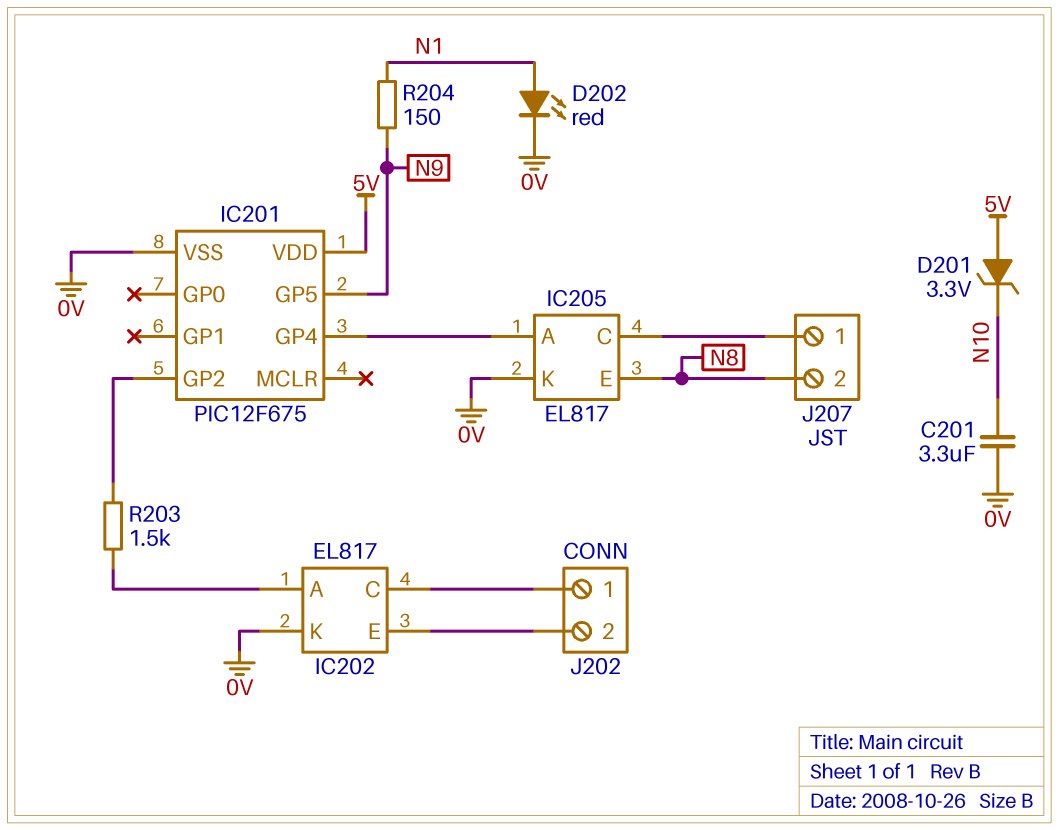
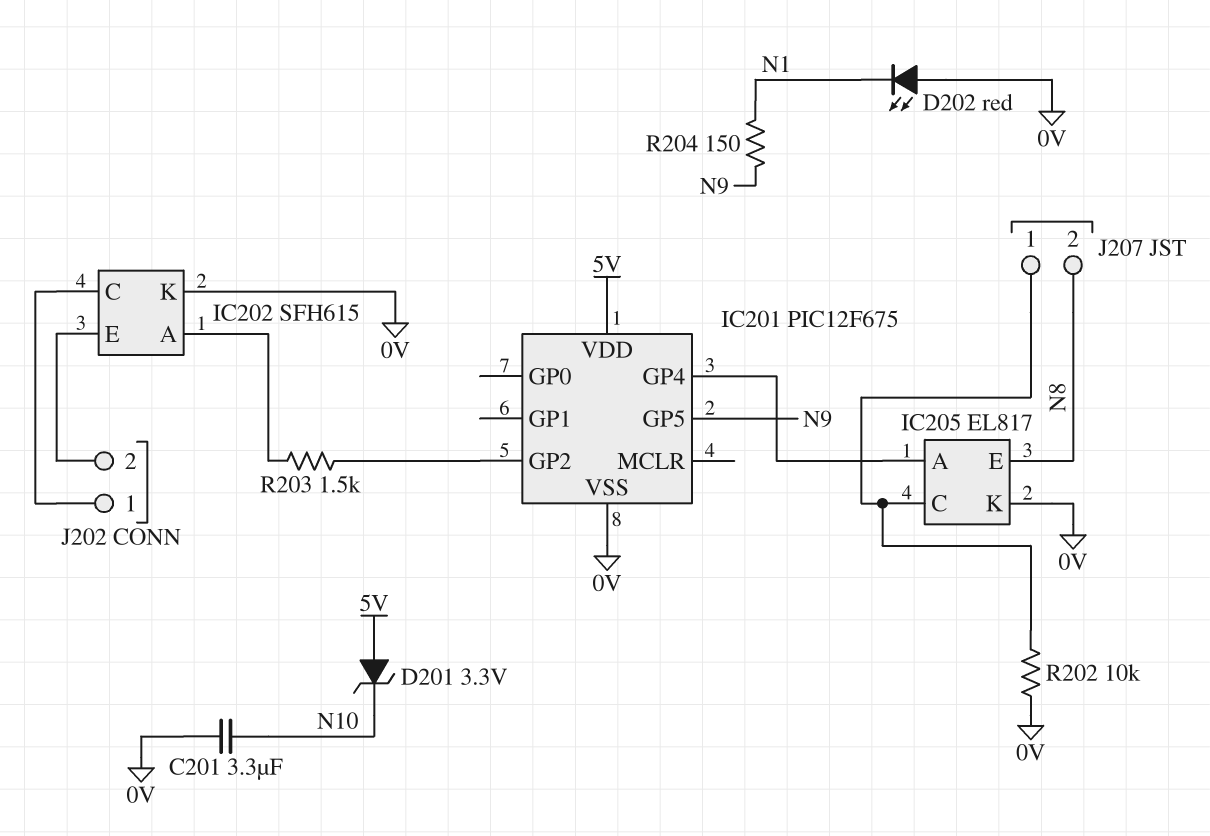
D202: LED red (A N1, K 0V) -> LED red (A 0V, K N1)
IC202: EL817 -> SFH615
R202: none -> 10k (0V, IC205/C)

